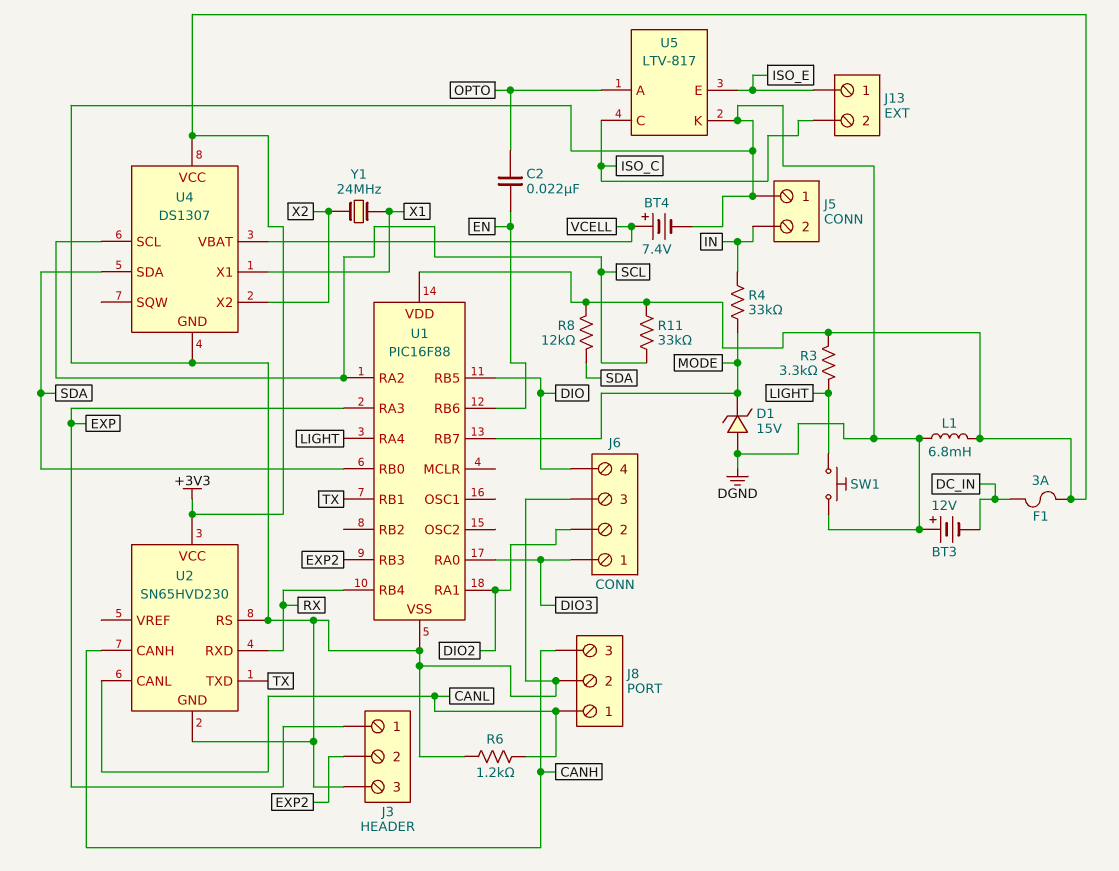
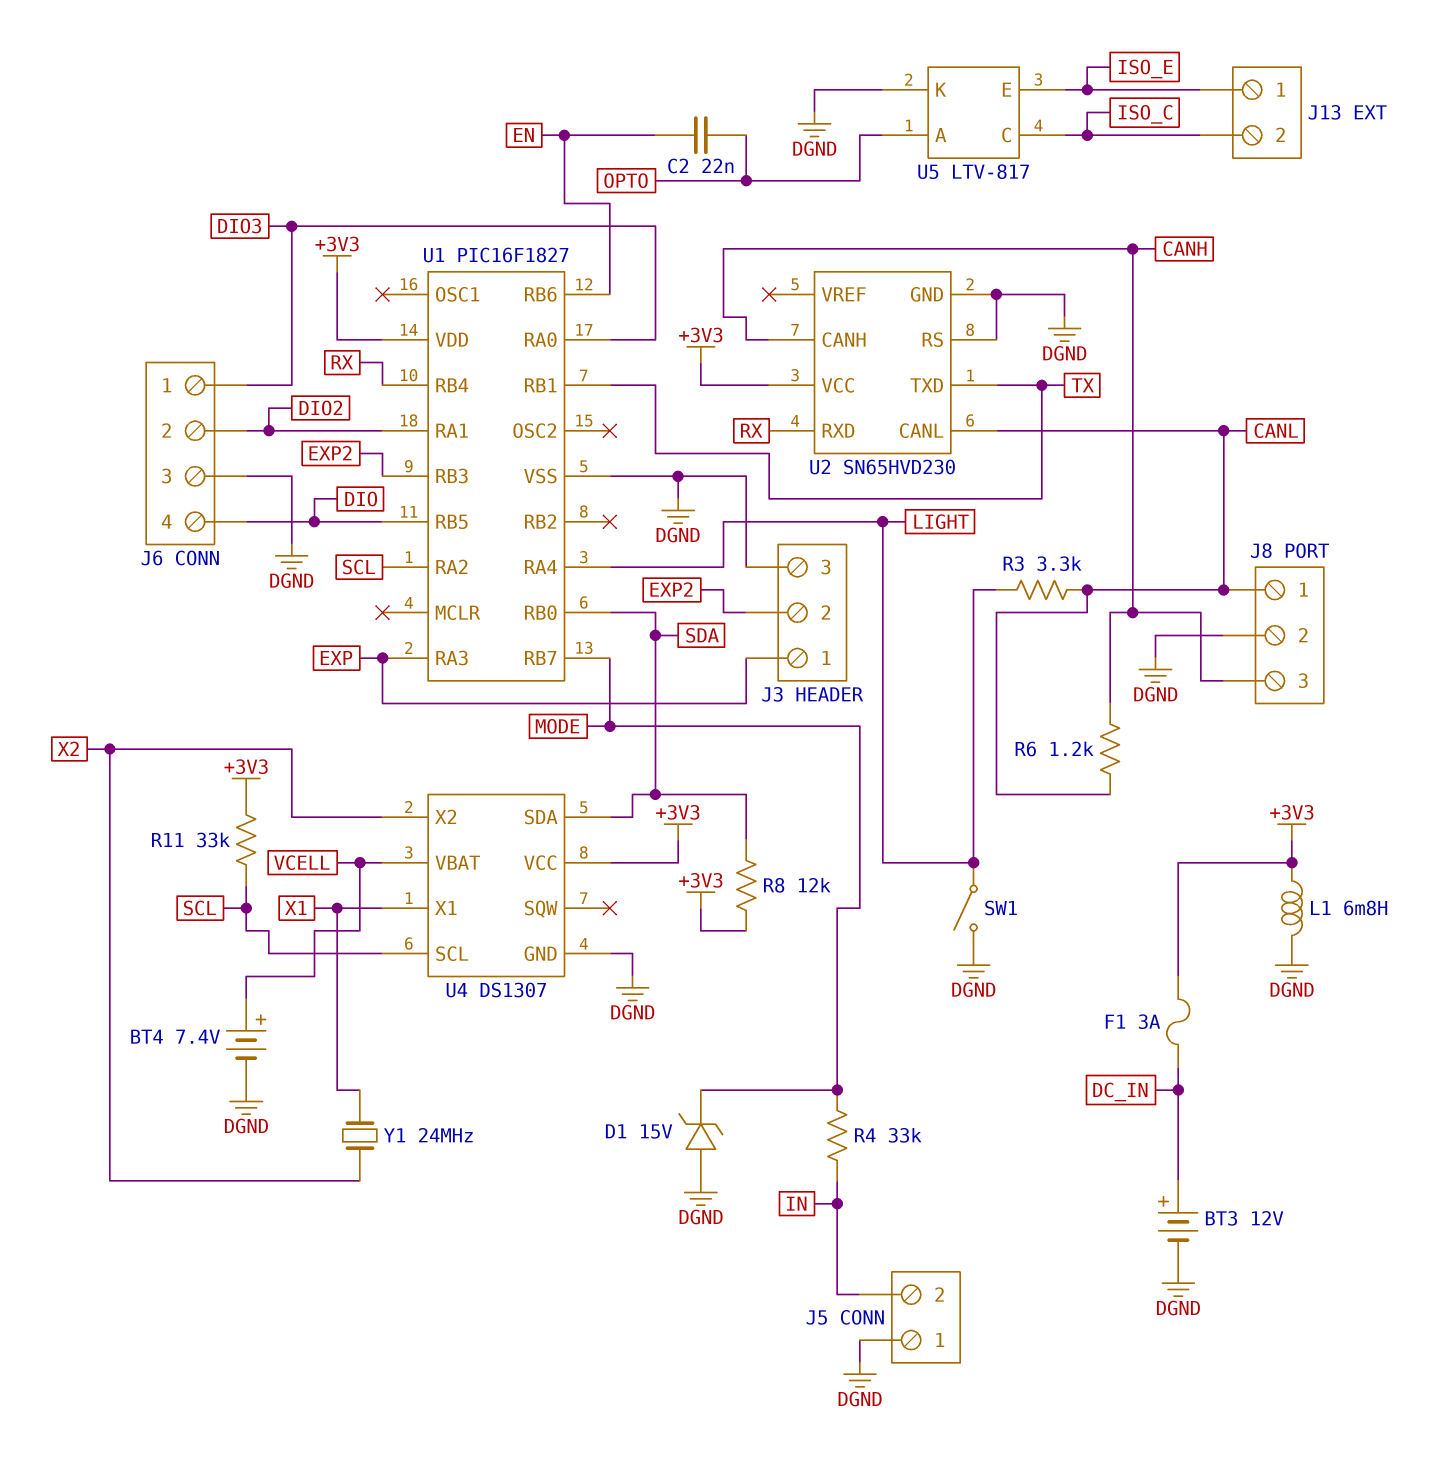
BT3: 12V (plus DGND, minus DC_IN) -> 12V (plus DC_IN, minus DGND)
R3: 3.3k (+3V3, LIGHT) -> 3.3k (CANL, LIGHT)
R6: 1.2k (CANL, DGND) -> 1.2k (CANH, CANL)
SW1: button (DGND, LIGHT) -> switch (DGND, LIGHT)
U1: PIC16F88 -> PIC16F1827

